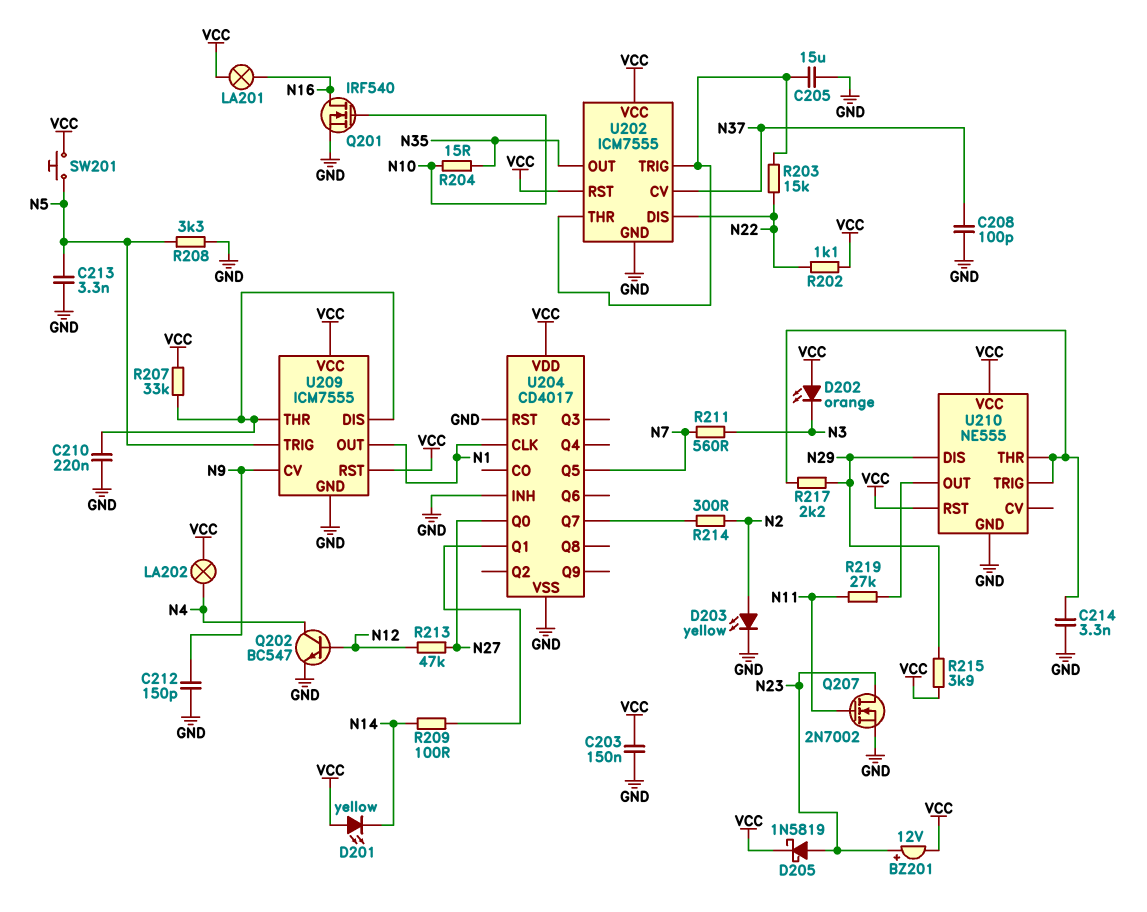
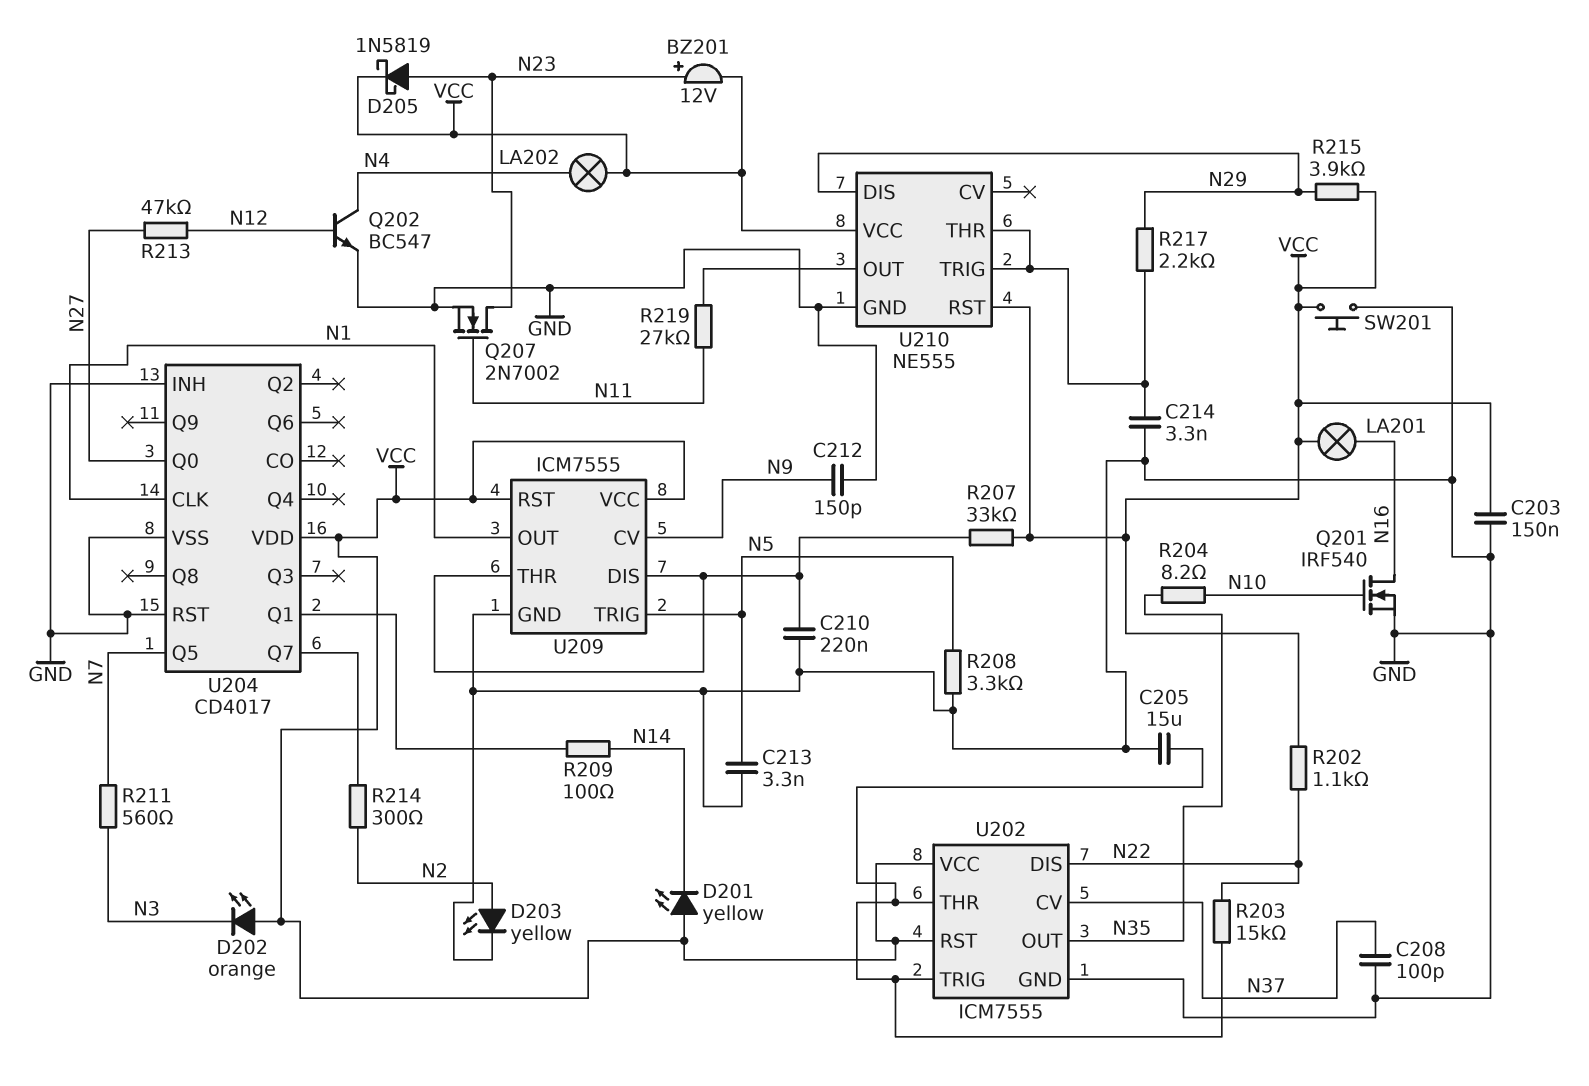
R204: 15 (N10, N35) -> 8.2 (N10, N35)
SW201: button (N5, VCC) -> button (GND, VCC)

